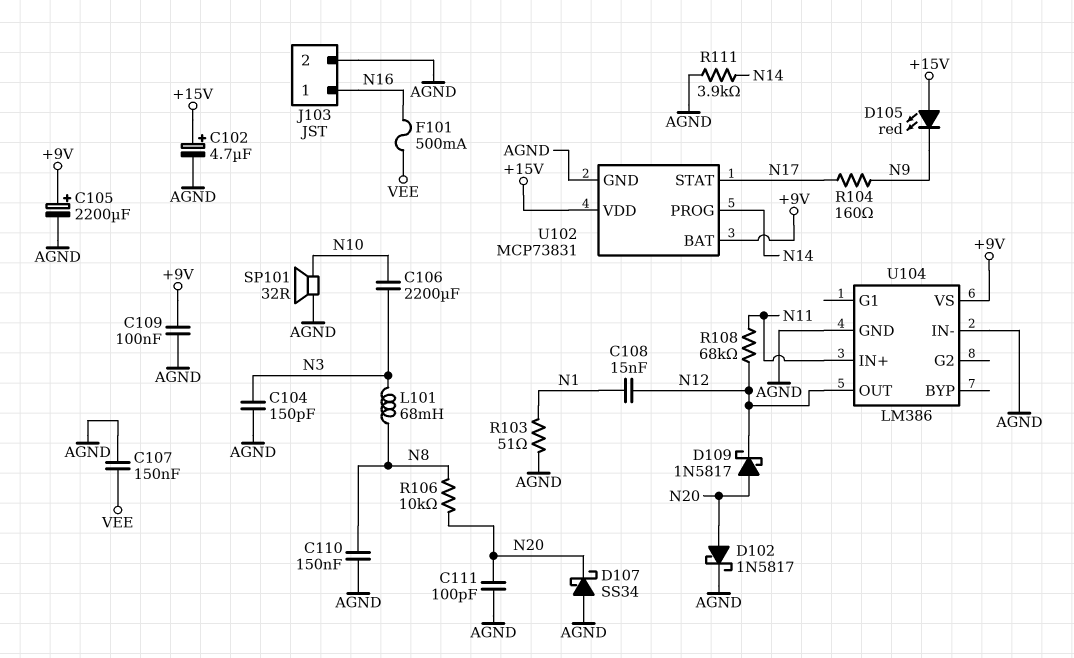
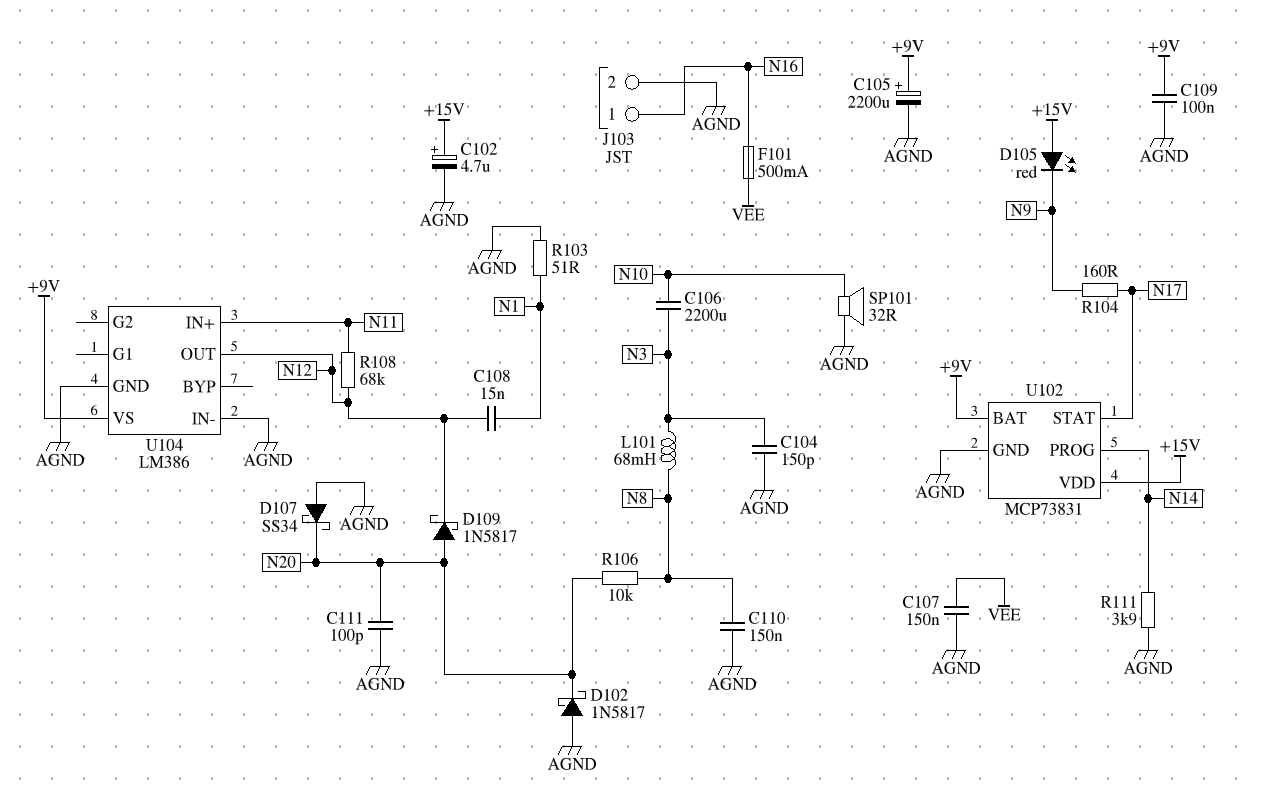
D102: schottky 1N5817 (A N20, K AGND) -> schottky 1N5817 (A AGND, K N20)

